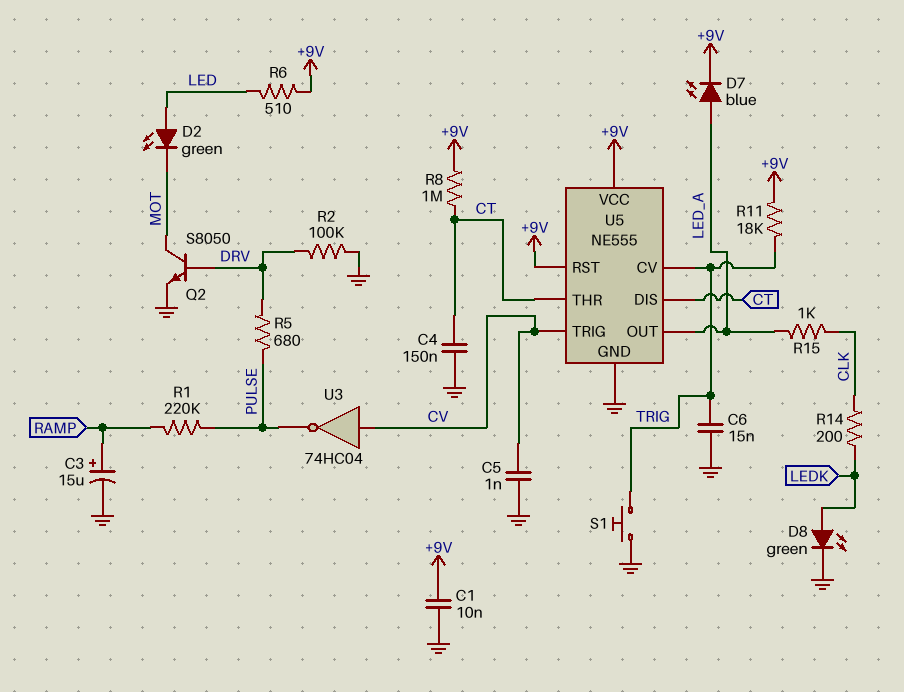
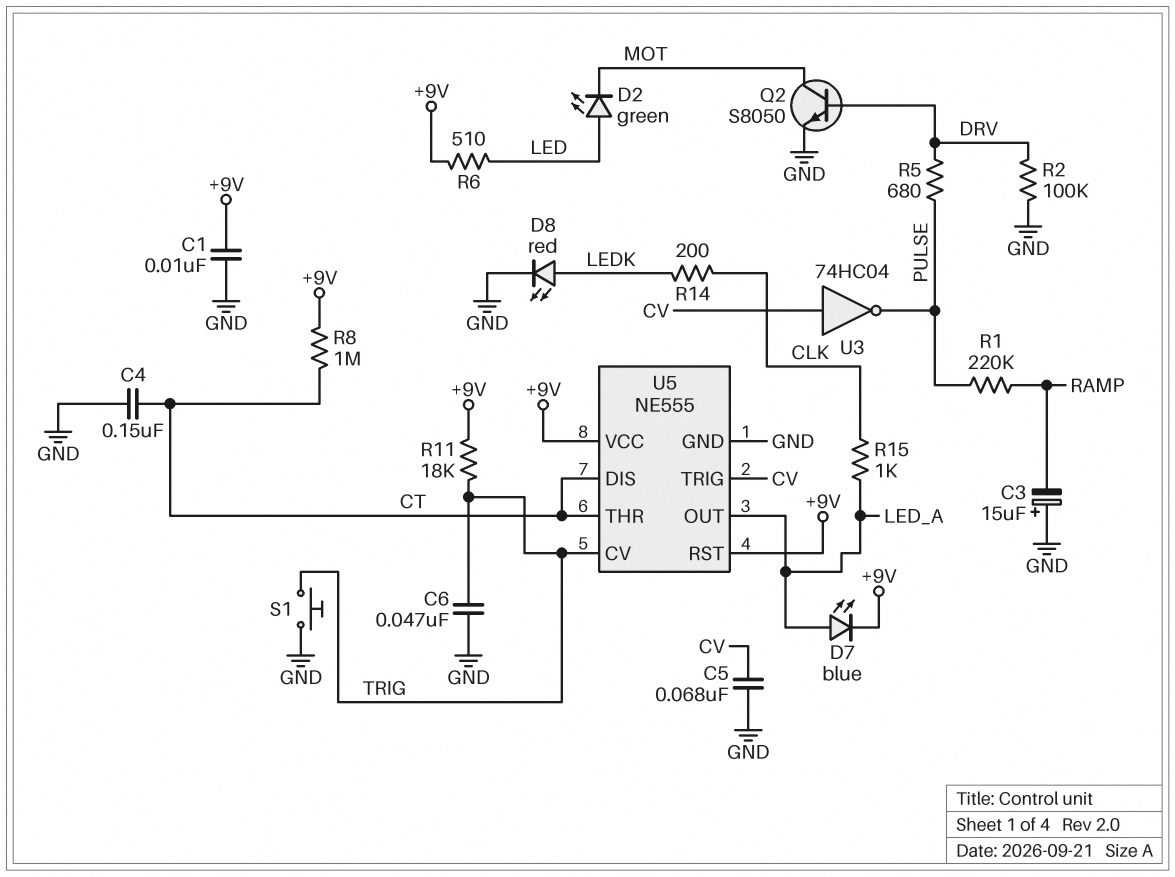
C3: 15uF (plus RAMP, minus GND) -> 15uF (plus GND, minus RAMP)
C5: 1nF (CV, GND) -> 68nF (CV, GND)
C6: 15nF (GND, TRIG) -> 47nF (GND, TRIG)
D8: LED green (A LEDK, K GND) -> LED red (A LEDK, K GND)

